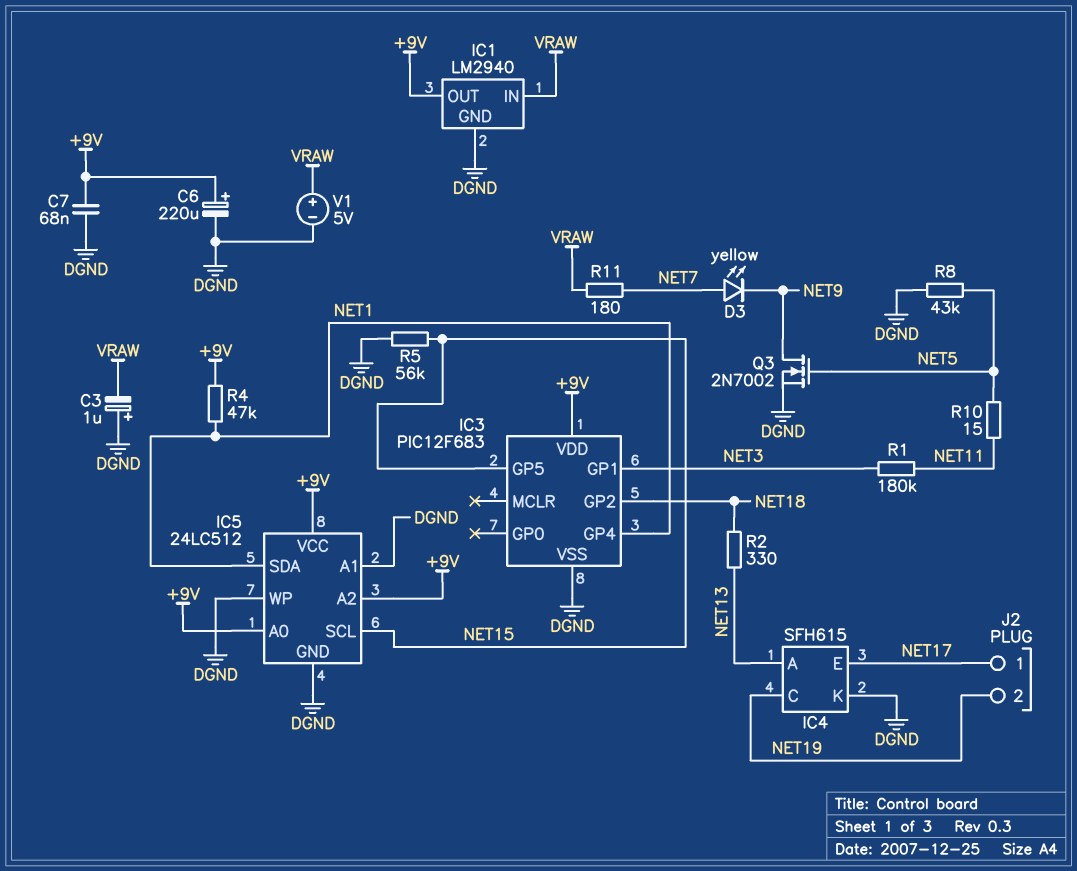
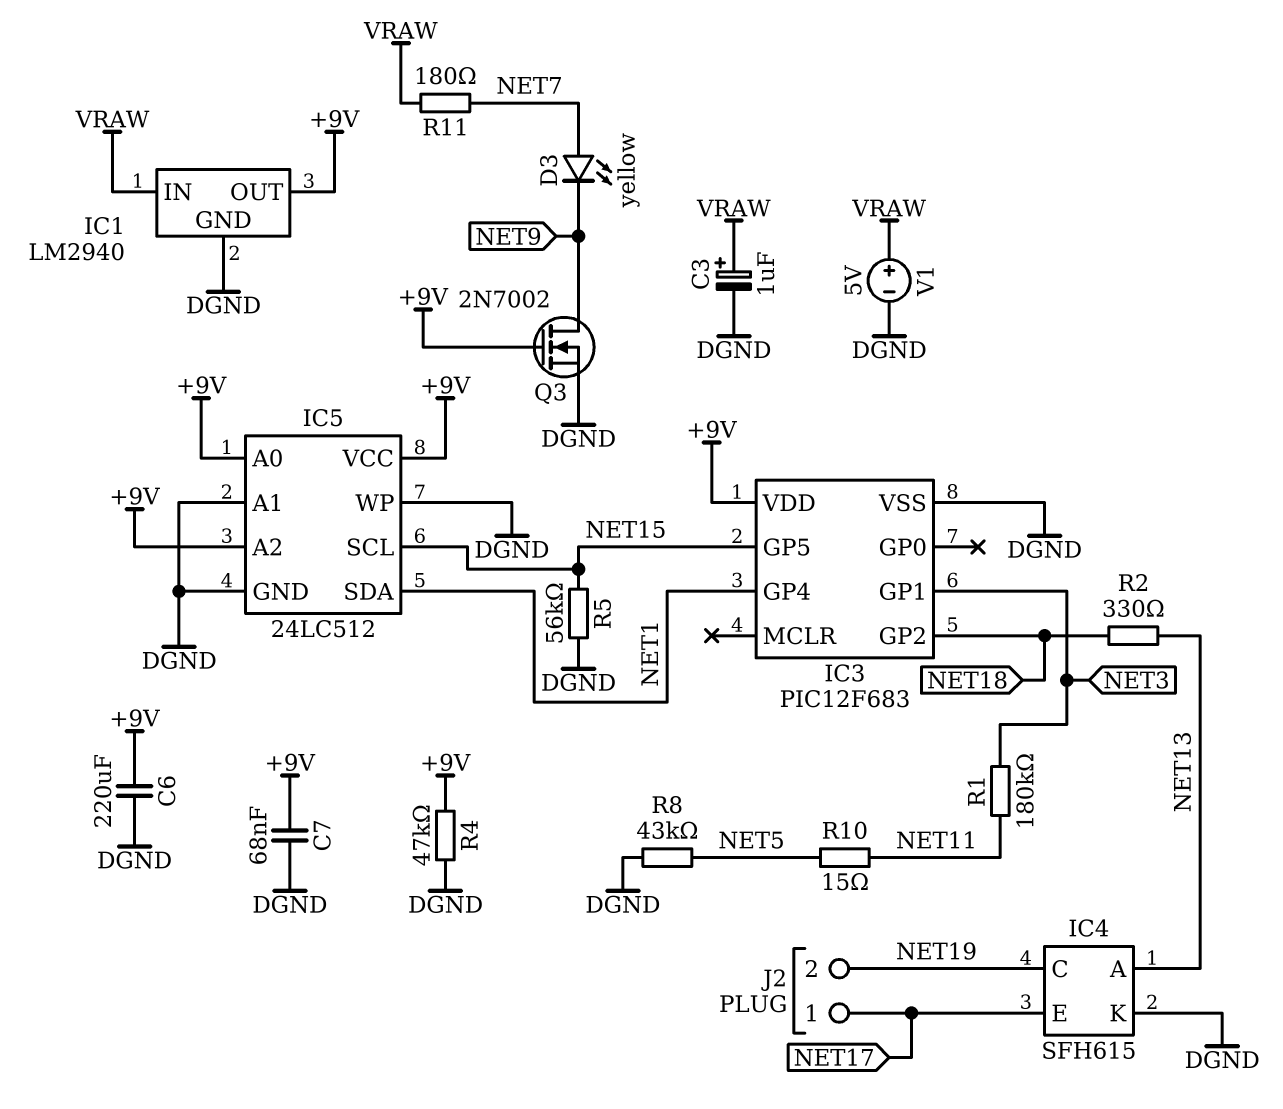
C3: 1uF (plus DGND, minus VRAW) -> 1uF (plus VRAW, minus DGND)
C6: 220uF (plus +9V, minus DGND) -> 220uF (+9V, DGND)
Q3: NMOS 2N7002 (G NET5, D NET9, S DGND) -> NMOS 2N7002 (G +9V, D NET9, S DGND)
R4: 47k (+9V, NET1) -> 47k (+9V, DGND)

